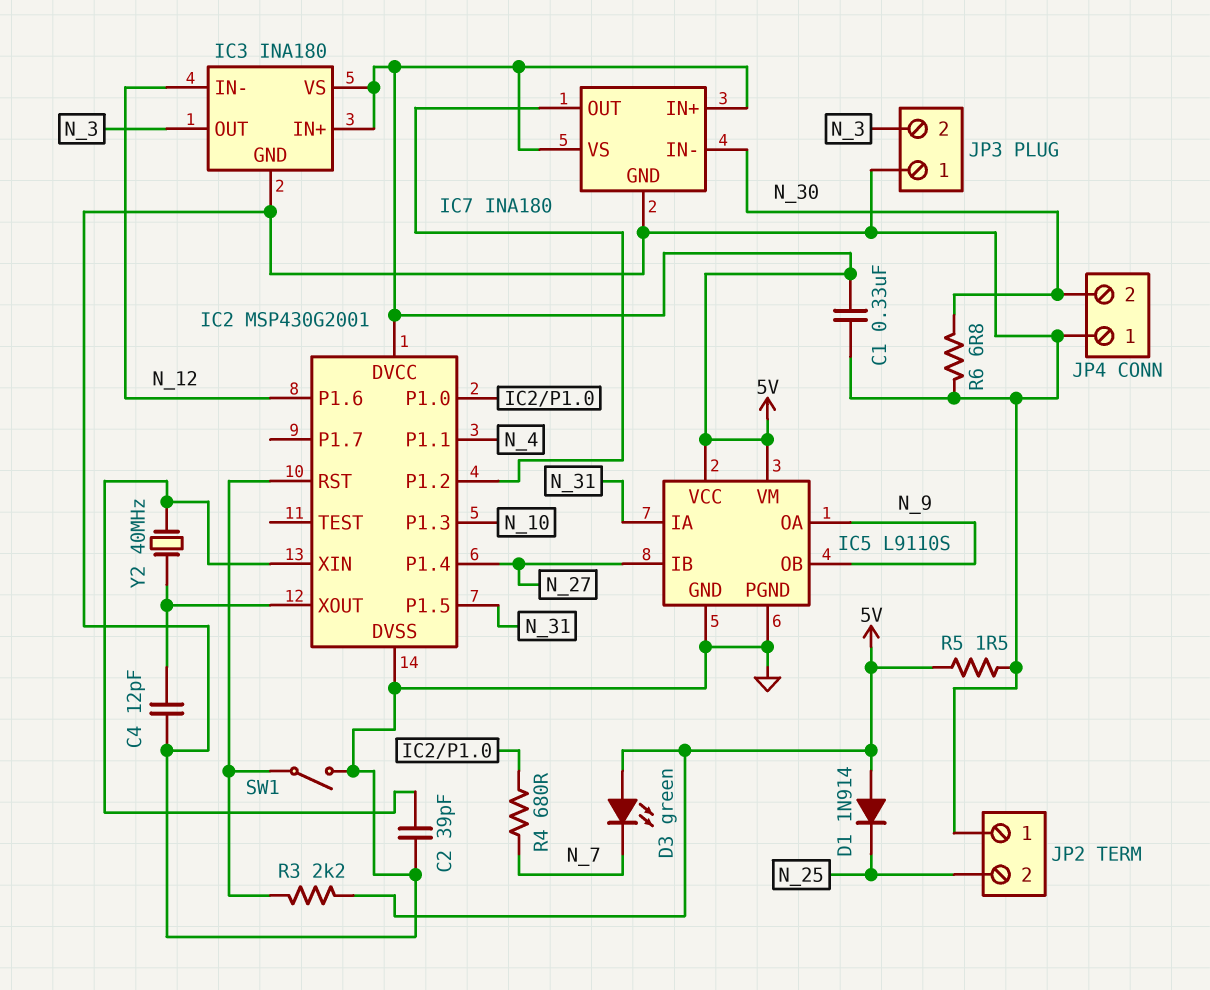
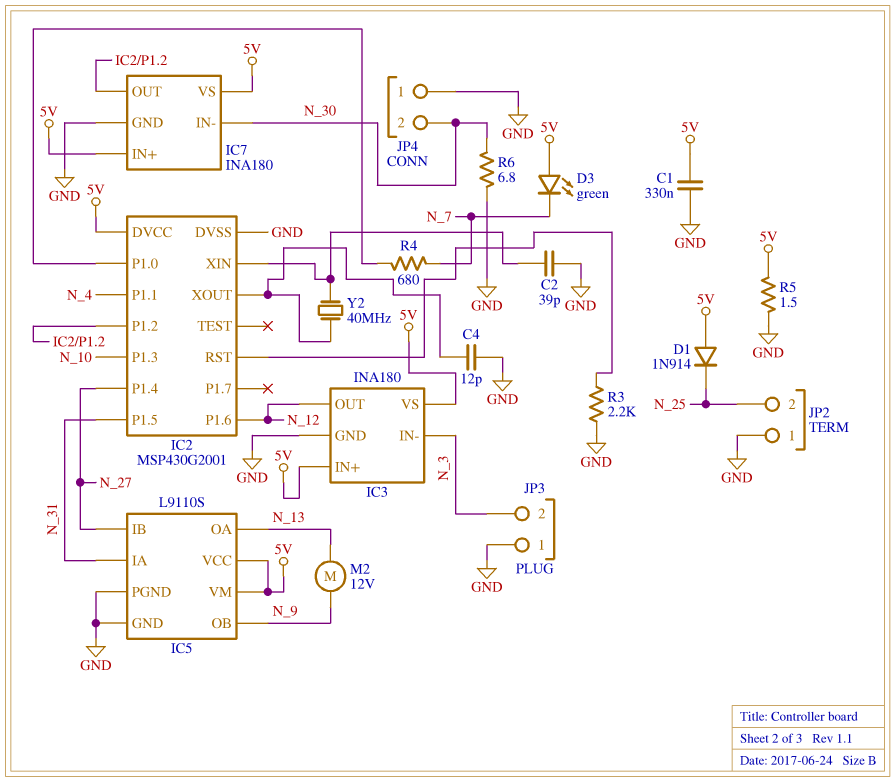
IC3 pin IN-: N_12 -> N_3
IC3 pin OUT: N_3 -> N_12
IC5 pin OA: N_9 -> N_13
M2: none -> motor 12V (N_9, N_13)
R3: 2.2k (5V, IC2/RST) -> 2.2k (GND, IC2/RST)
SW1: switch (GND, IC2/RST) -> none

